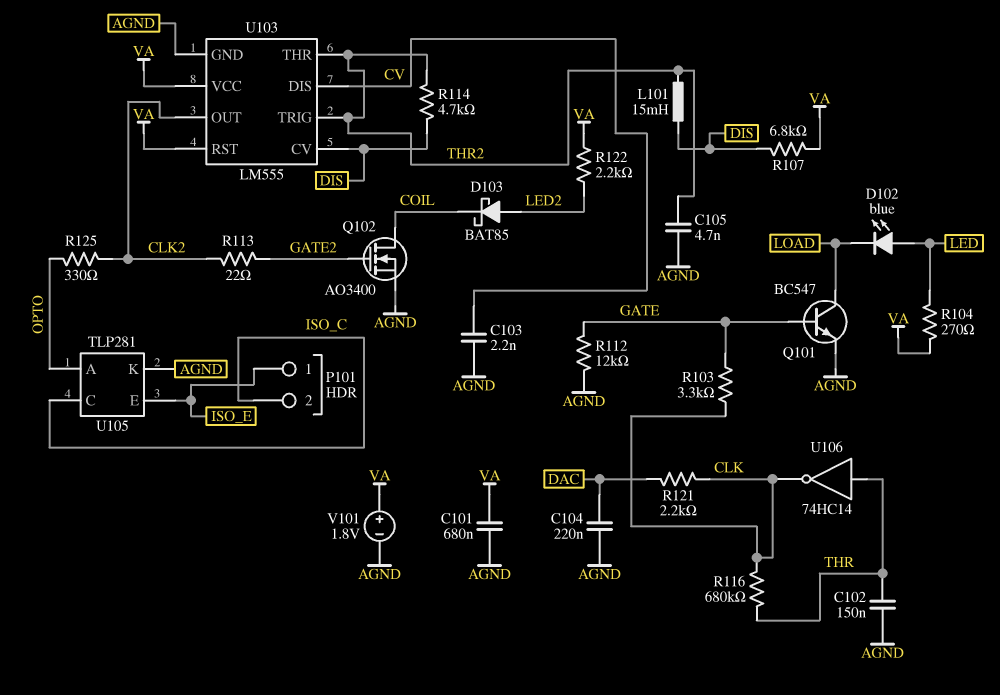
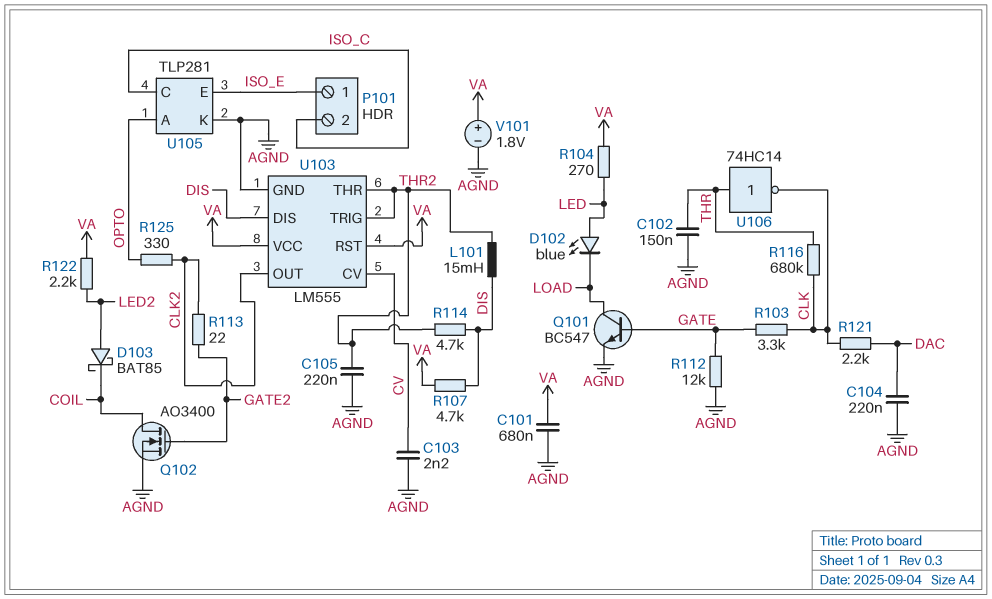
C105: 4.7nF (AGND, THR2) -> 220nF (AGND, THR2)
R107: 6.8k (DIS, VA) -> 4.7k (DIS, VA)
U103 pin CV: DIS -> CV
U103 pin DIS: CV -> DIS

